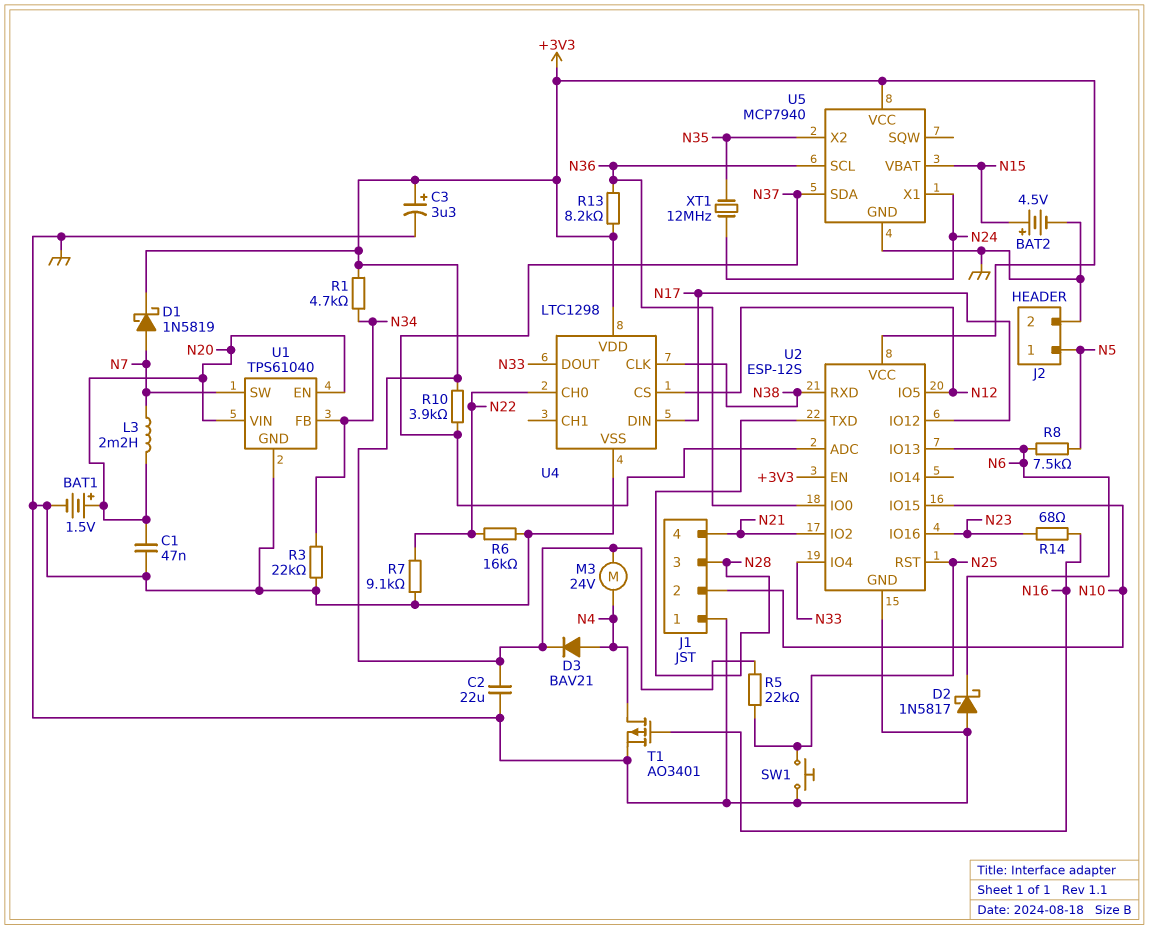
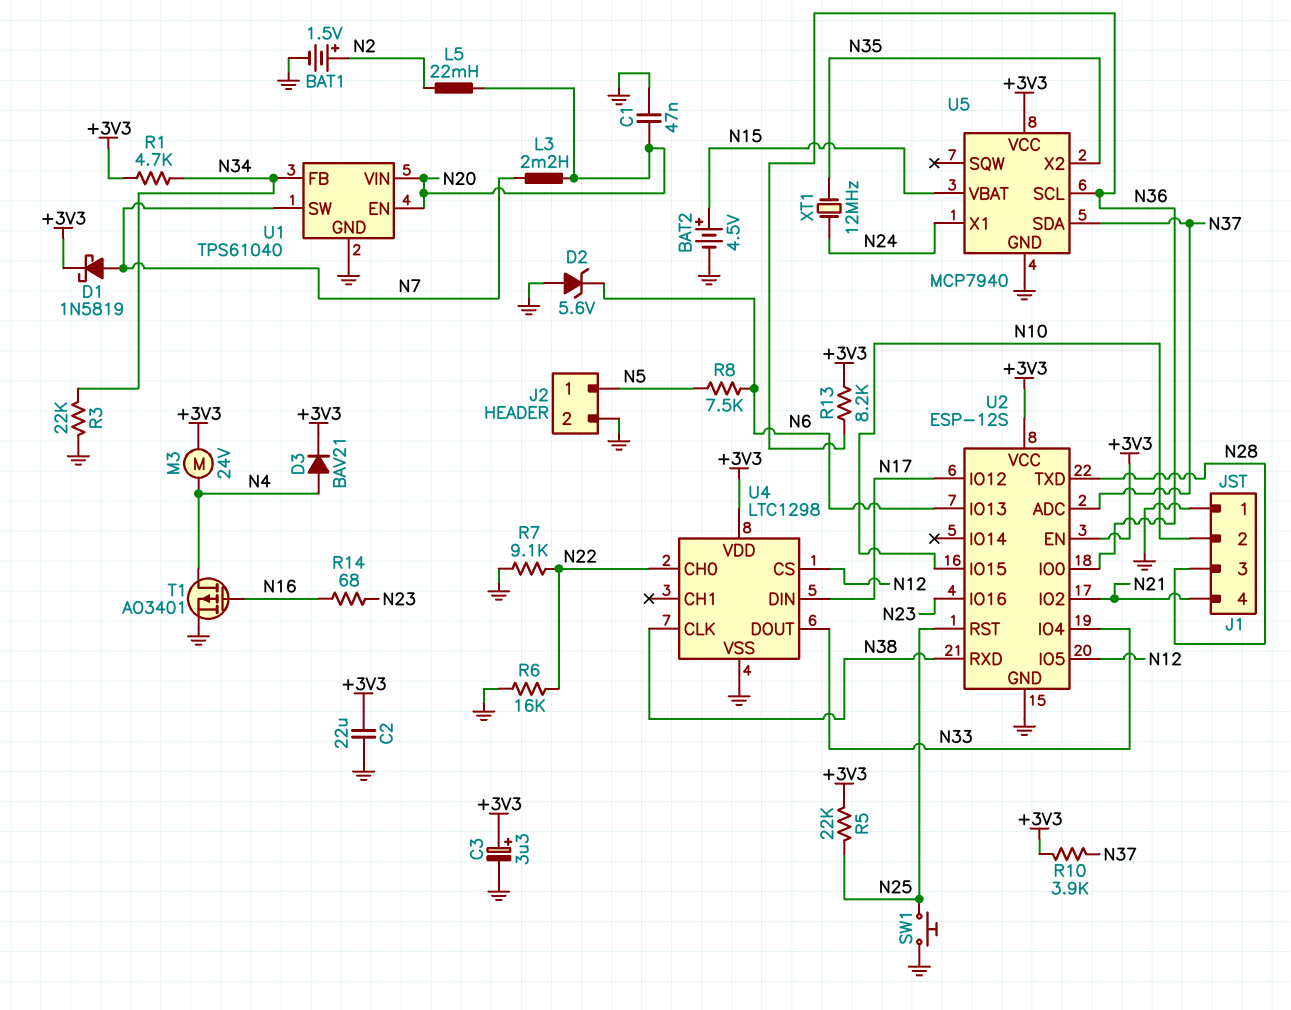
BAT1: 1.5V (plus N20, minus GND) -> 1.5V (plus N2, minus GND)
D2: schottky 1N5817 (A GND, K N6) -> zener 5.6V (A GND, K N6)
L5: none -> 22mH (N2, N20)

